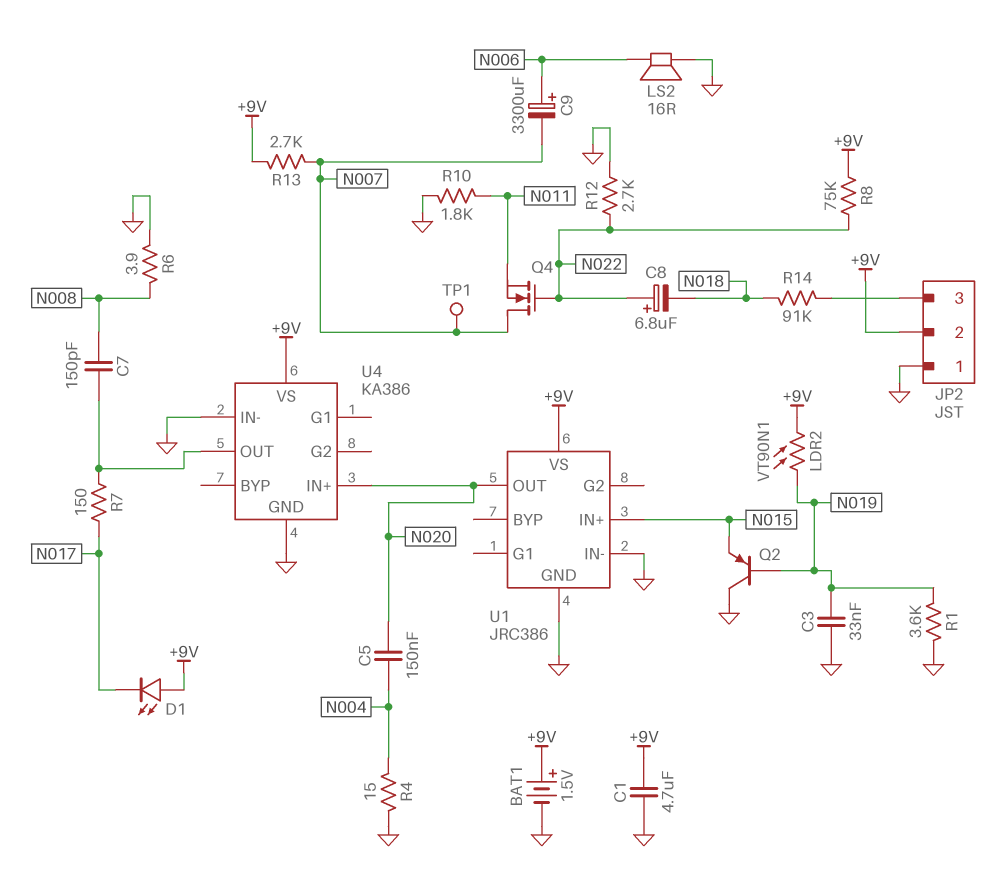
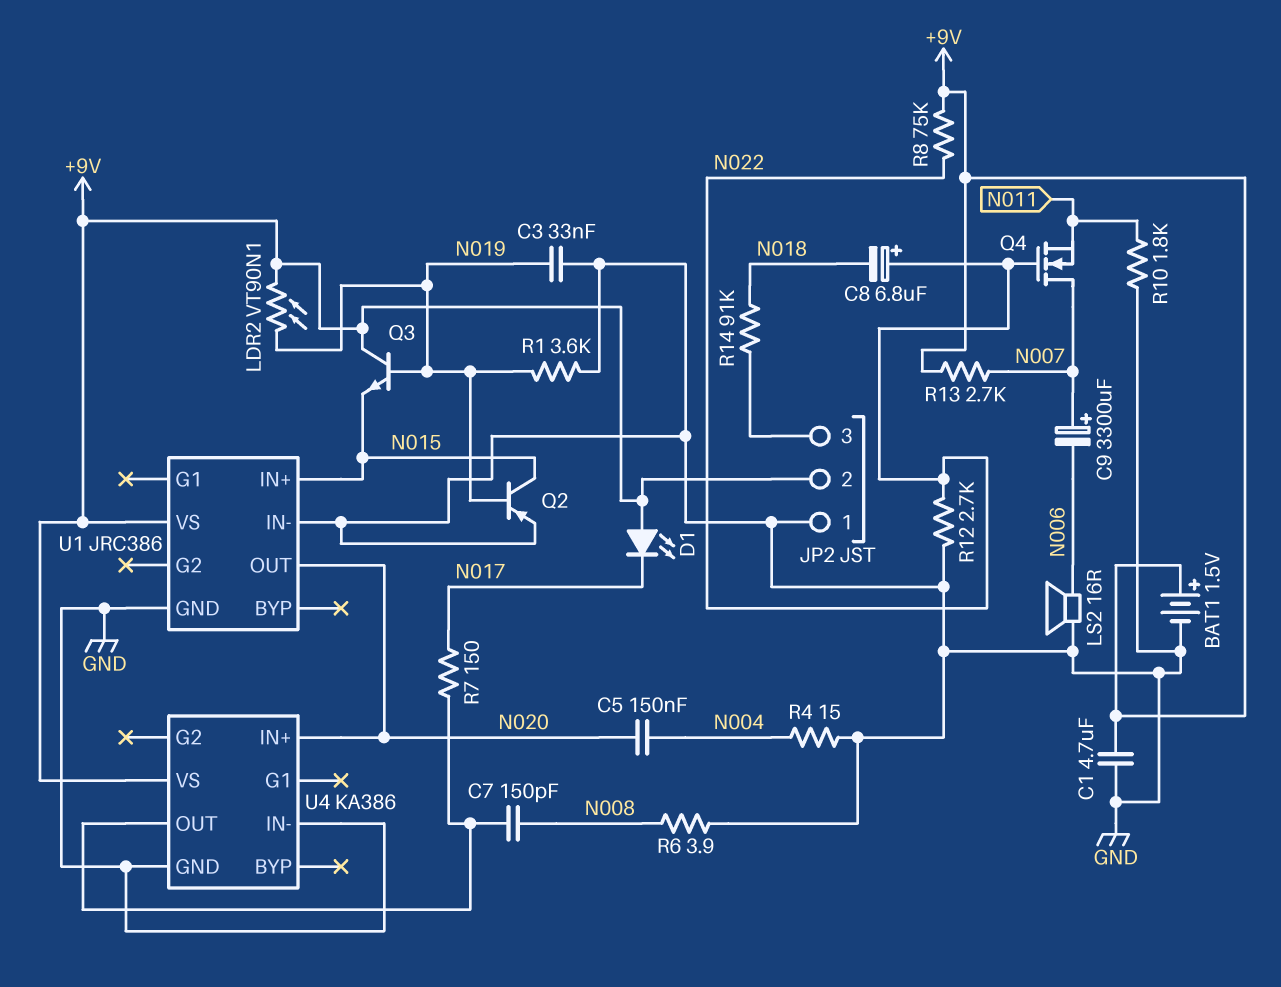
C9: 3300uF (plus N006, minus N007) -> 3300uF (plus N007, minus N006)
Q2: PNP (B N019, C GND, E N015) -> PNP (B N019, C N015, E GND)
Q3: none -> NPN (B N019, C +9V, E N015)
TP1: test point (N007) -> none

